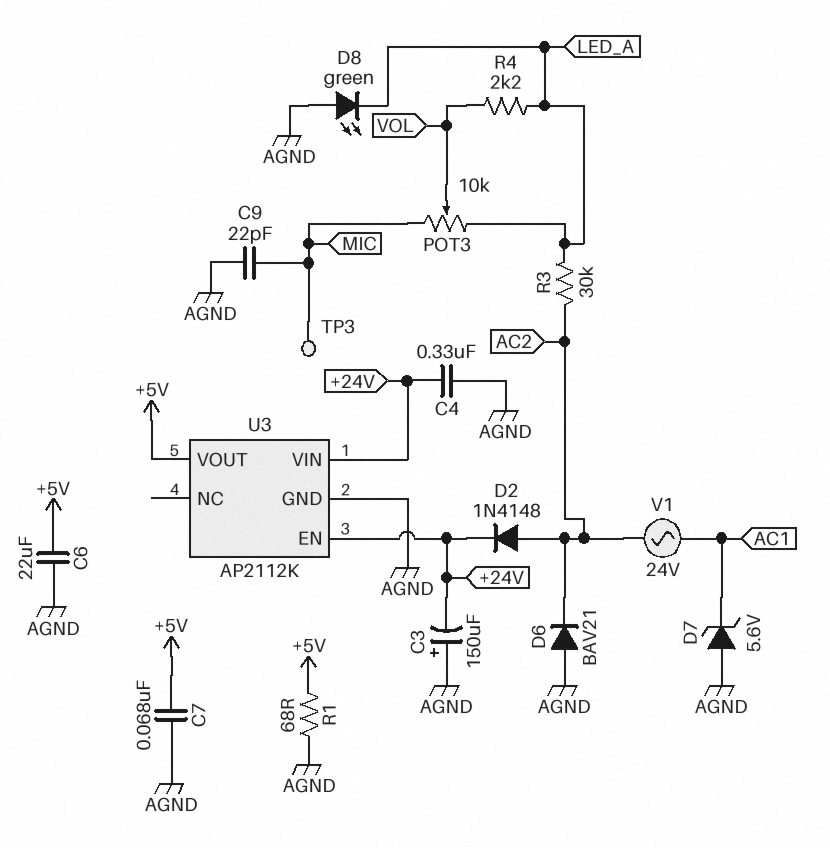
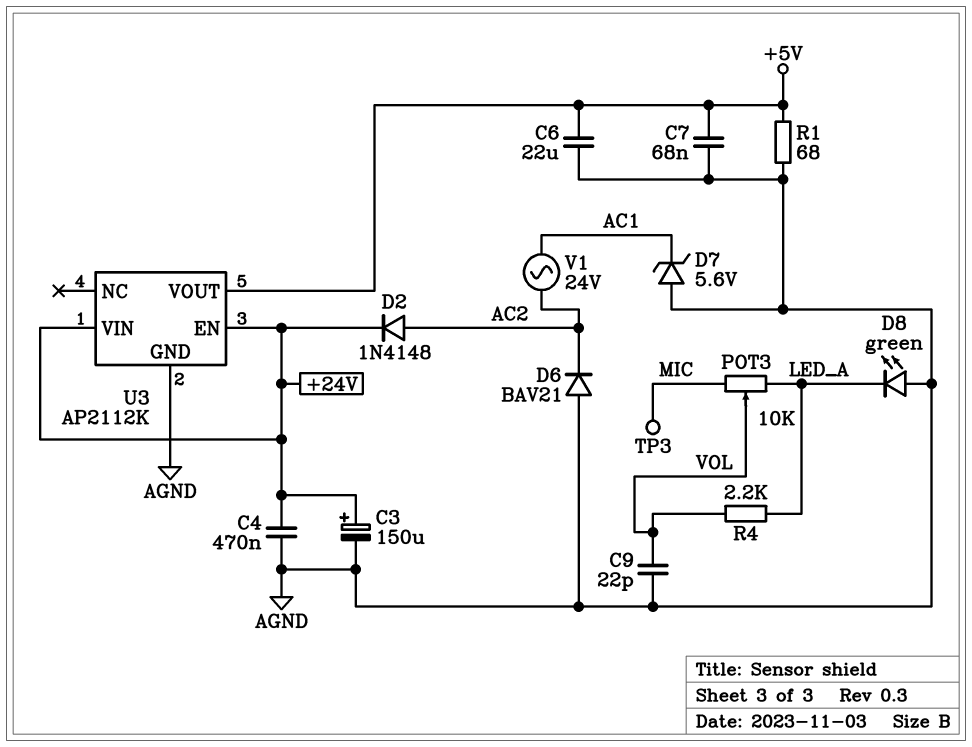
C3: 150uF (plus AGND, minus +24V) -> 150uF (plus +24V, minus AGND)
C4: 330nF (+24V, AGND) -> 470nF (+24V, AGND)
C9: 22pF (AGND, MIC) -> 22pF (AGND, VOL)
R3: 30k (AC2, LED_A) -> none

